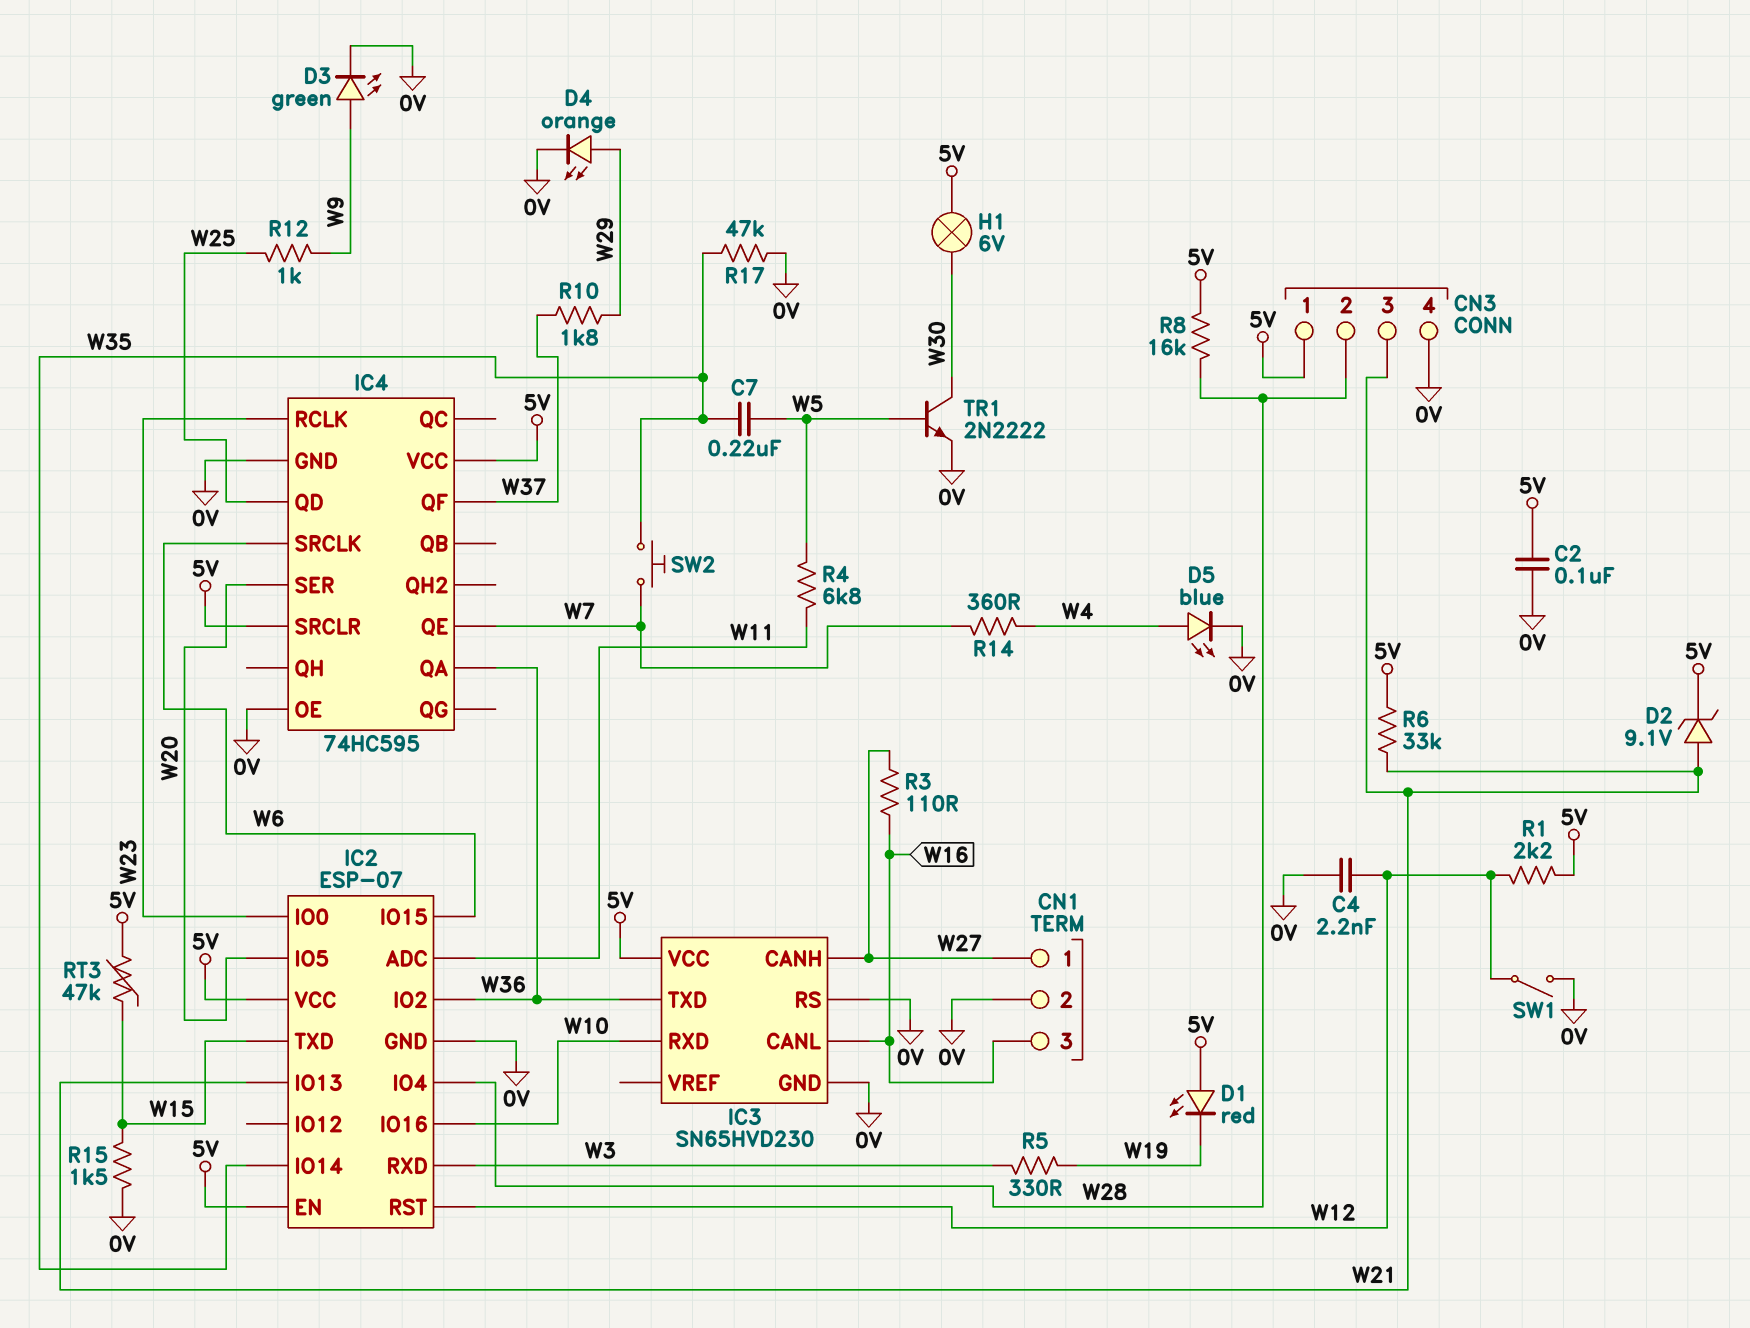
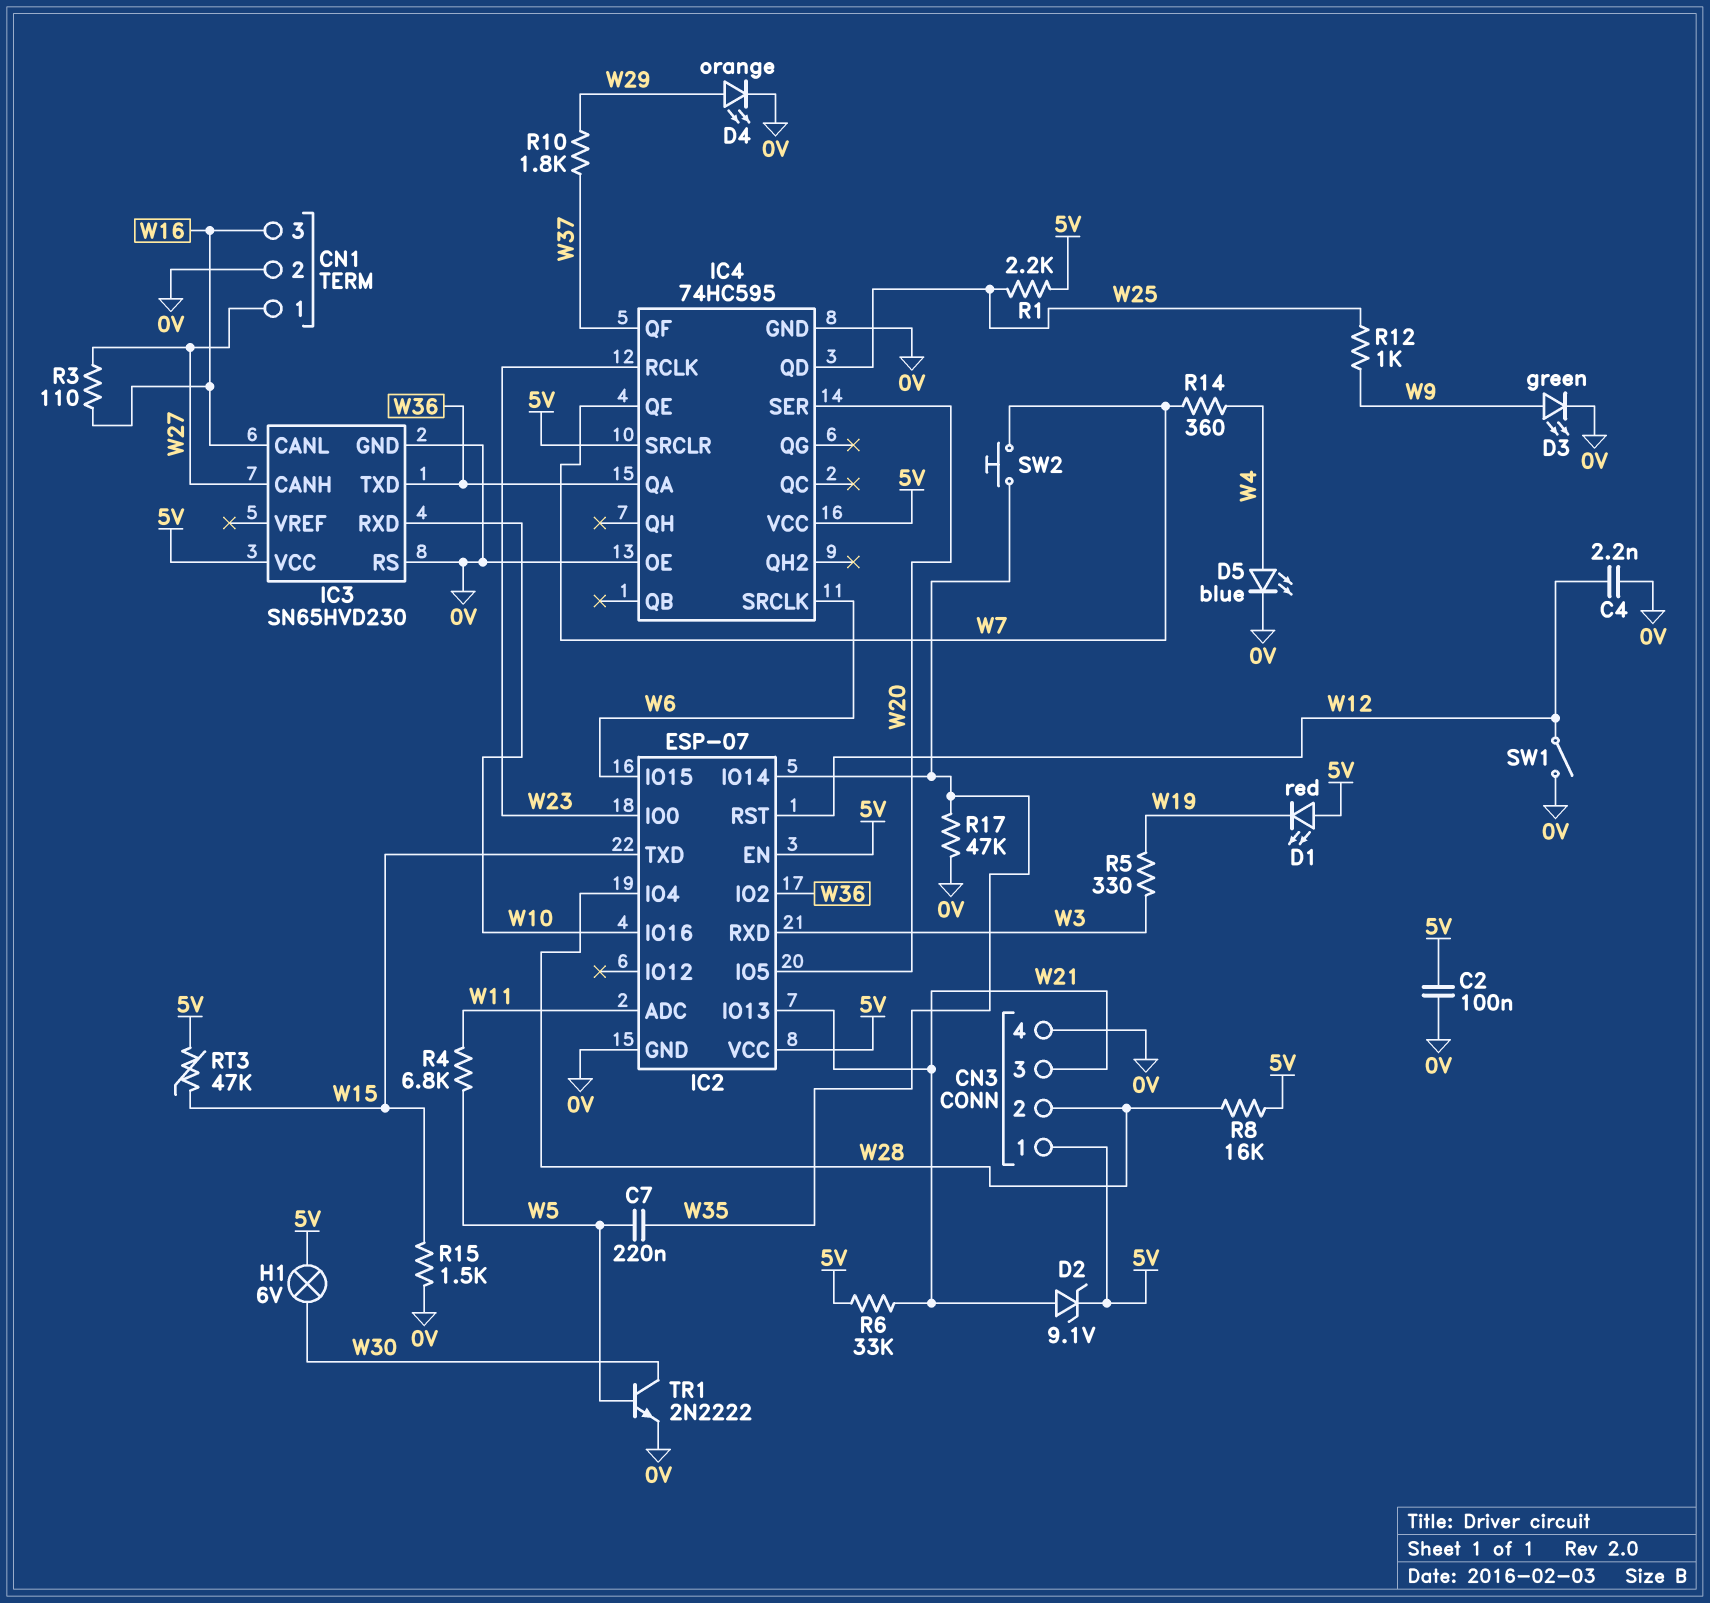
R1: 2.2k (5V, W12) -> 2.2k (5V, W25)

